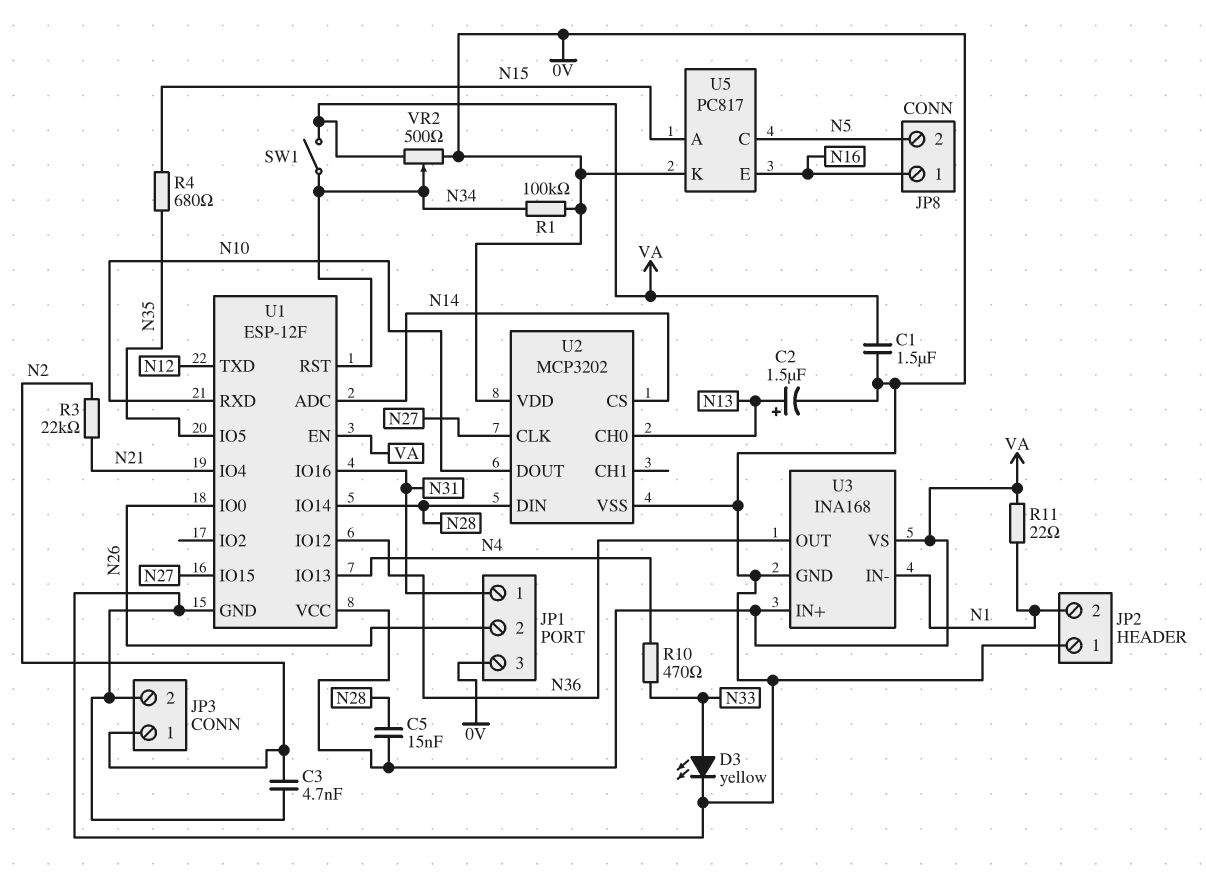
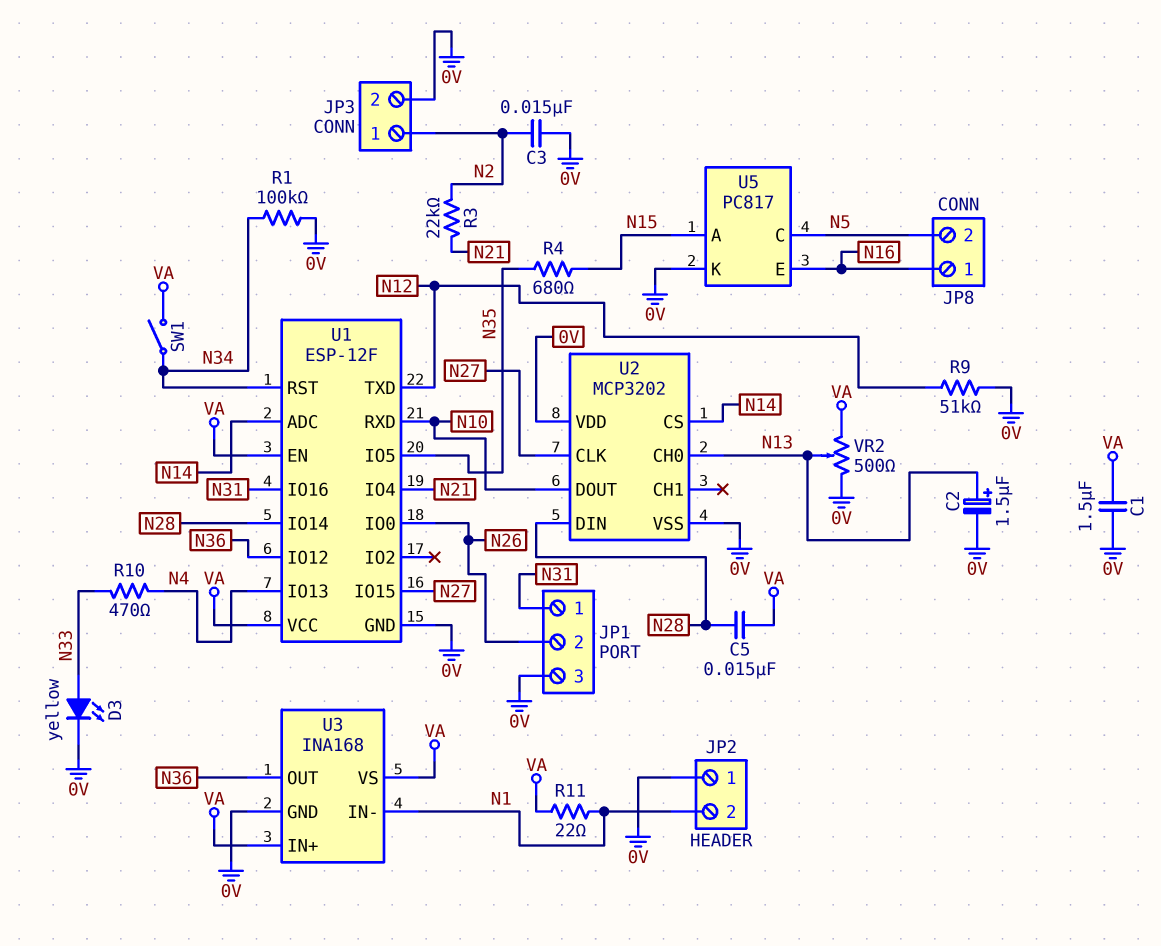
C3: 4.7nF (0V, N2) -> 15nF (0V, N2)
R9: none -> 51k (0V, N12)
VR2: 500 (0V, VA, wiper N34) -> 500 (0V, VA, wiper N13)

